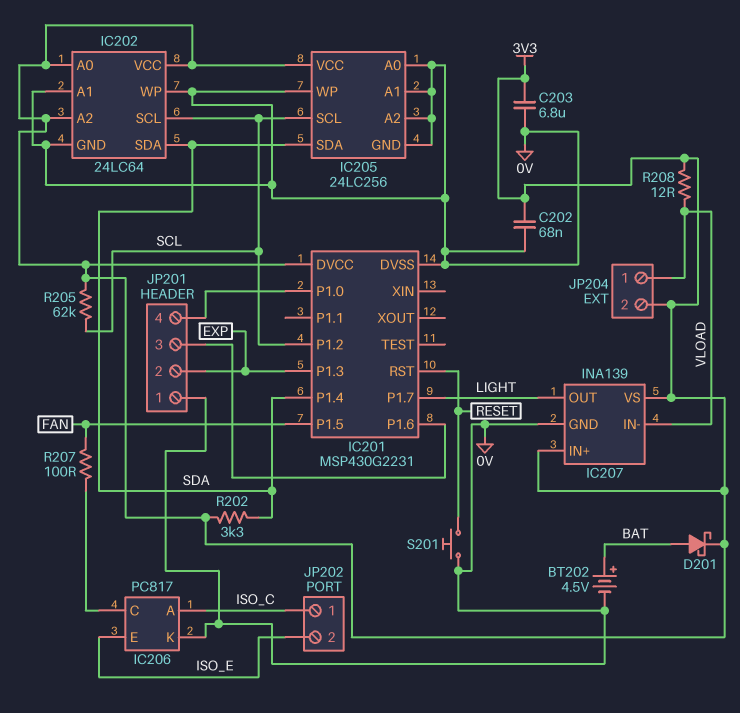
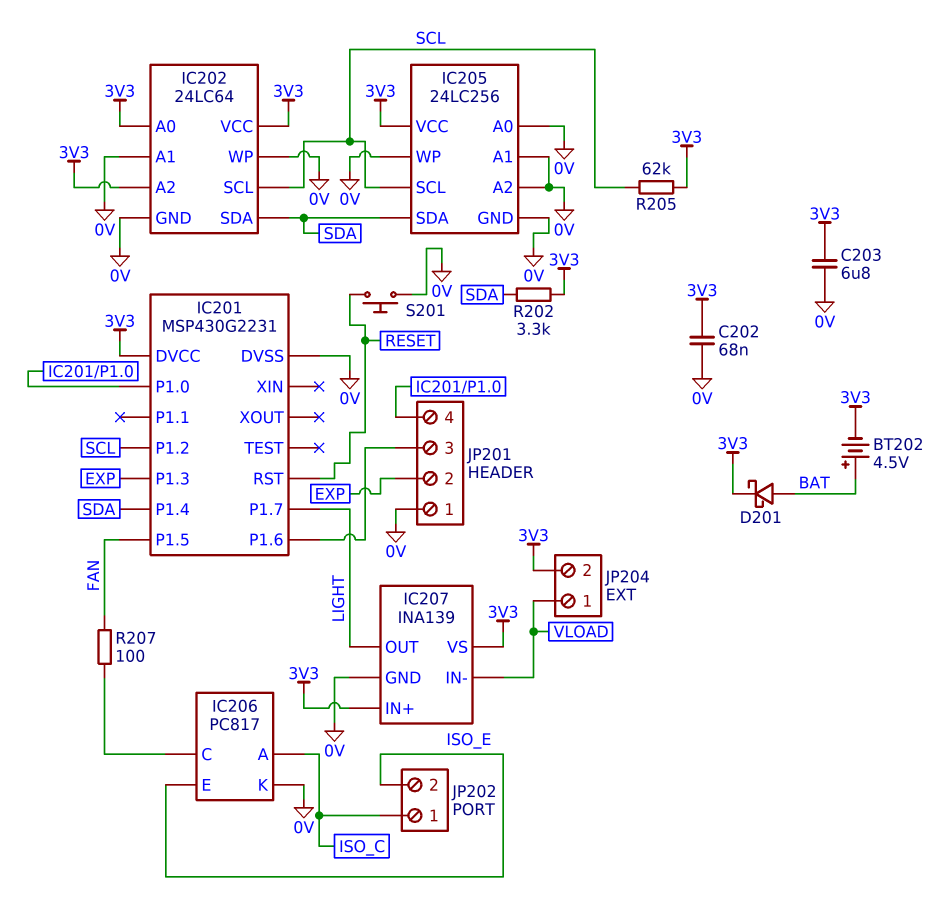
BT202: 4.5V (plus BAT, minus 0V) -> 4.5V (plus BAT, minus 3V3)
R208: 12 (3V3, VLOAD) -> none

